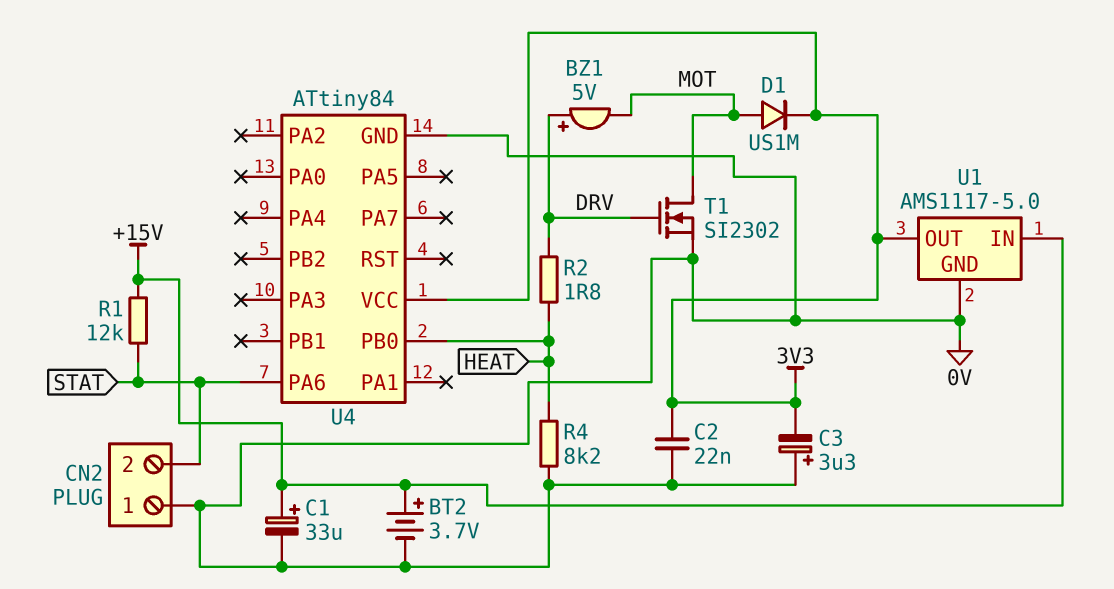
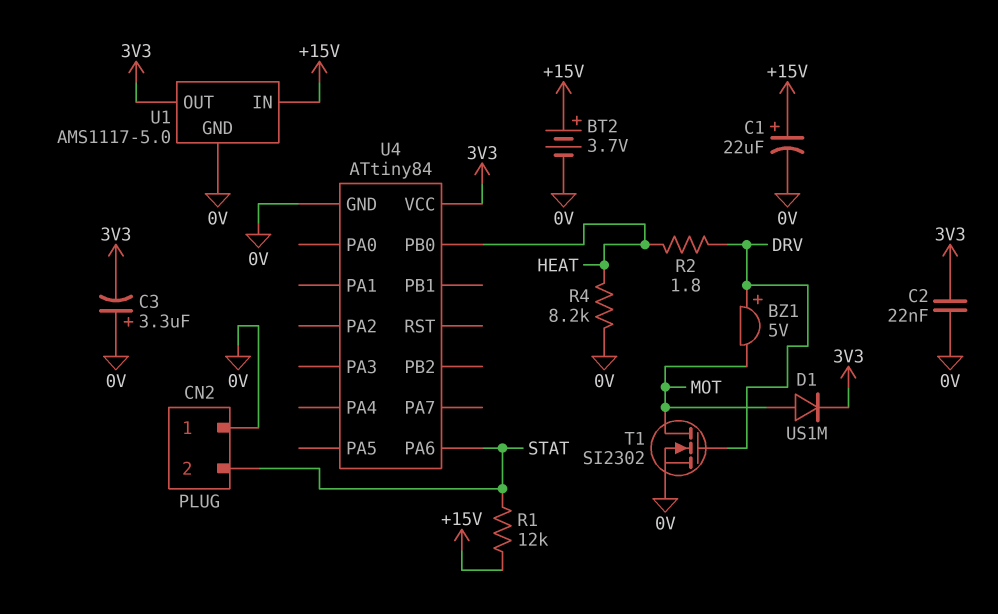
C1: 33uF (plus +15V, minus 0V) -> 22uF (plus +15V, minus 0V)

